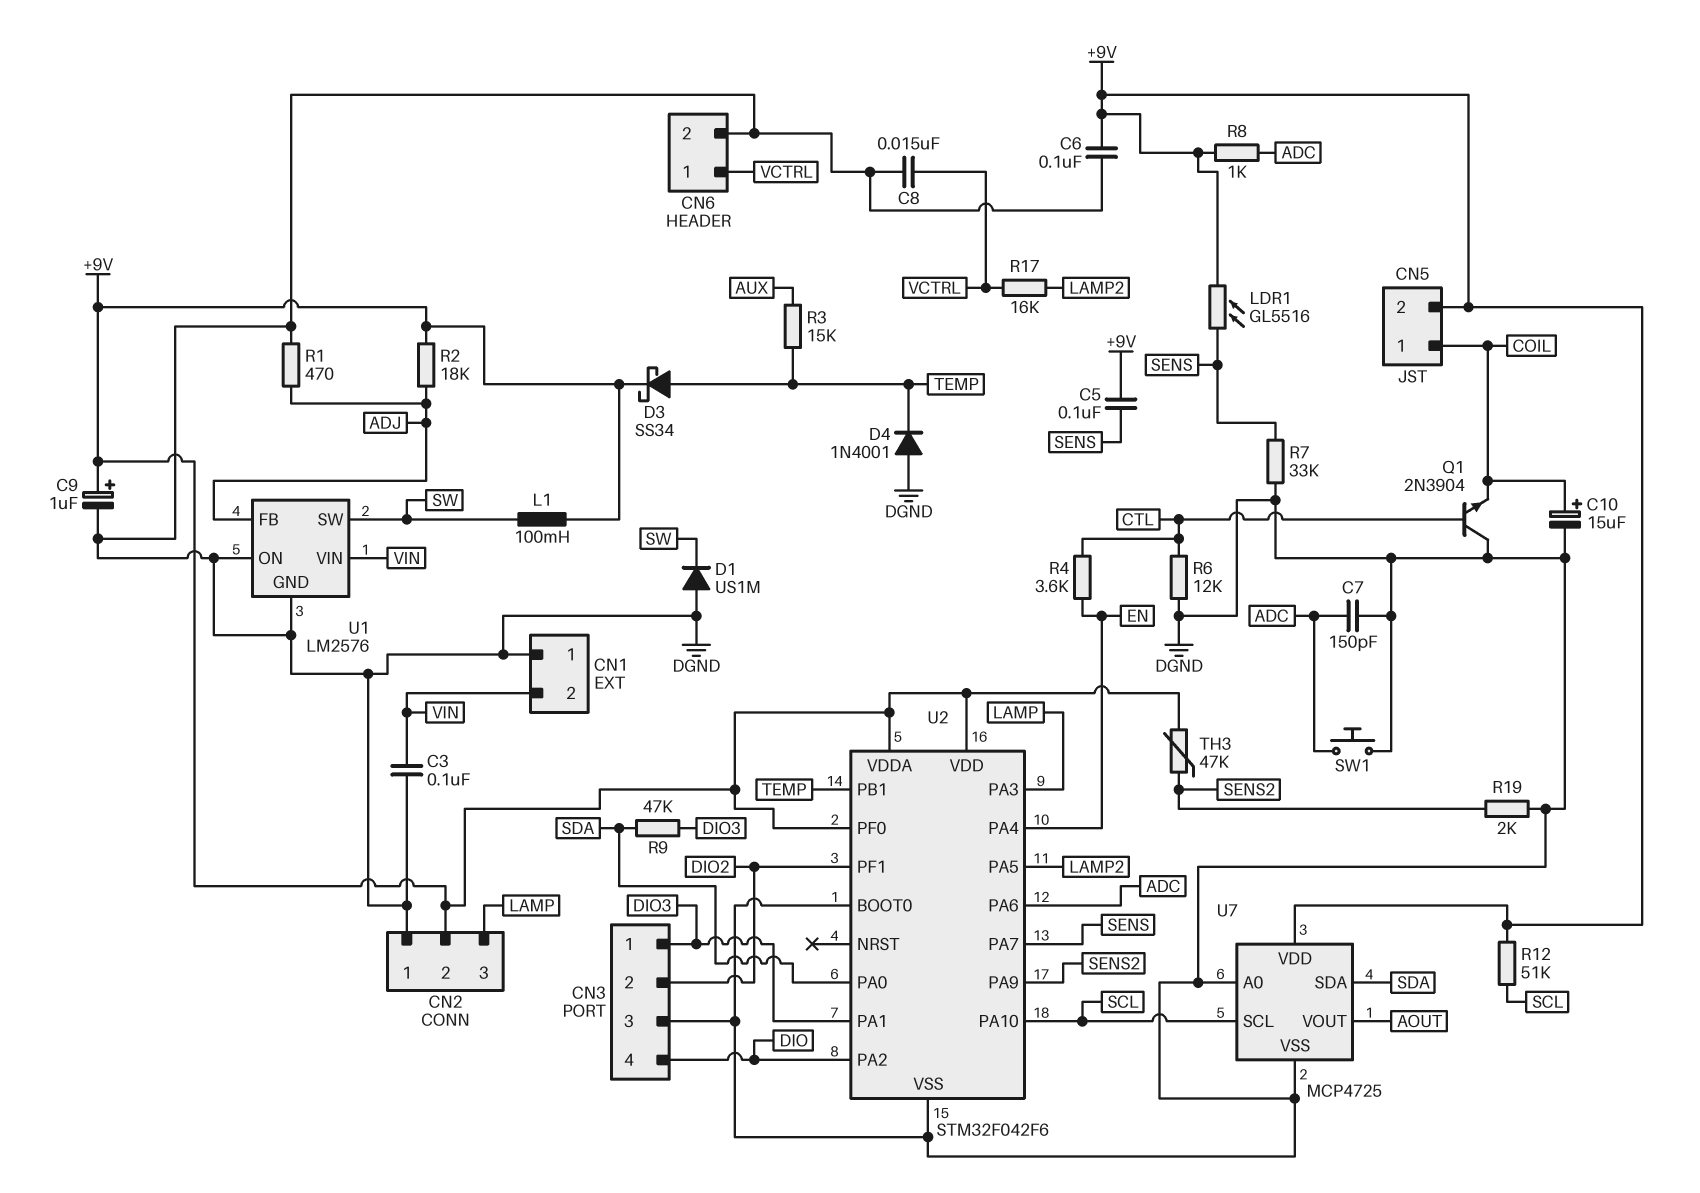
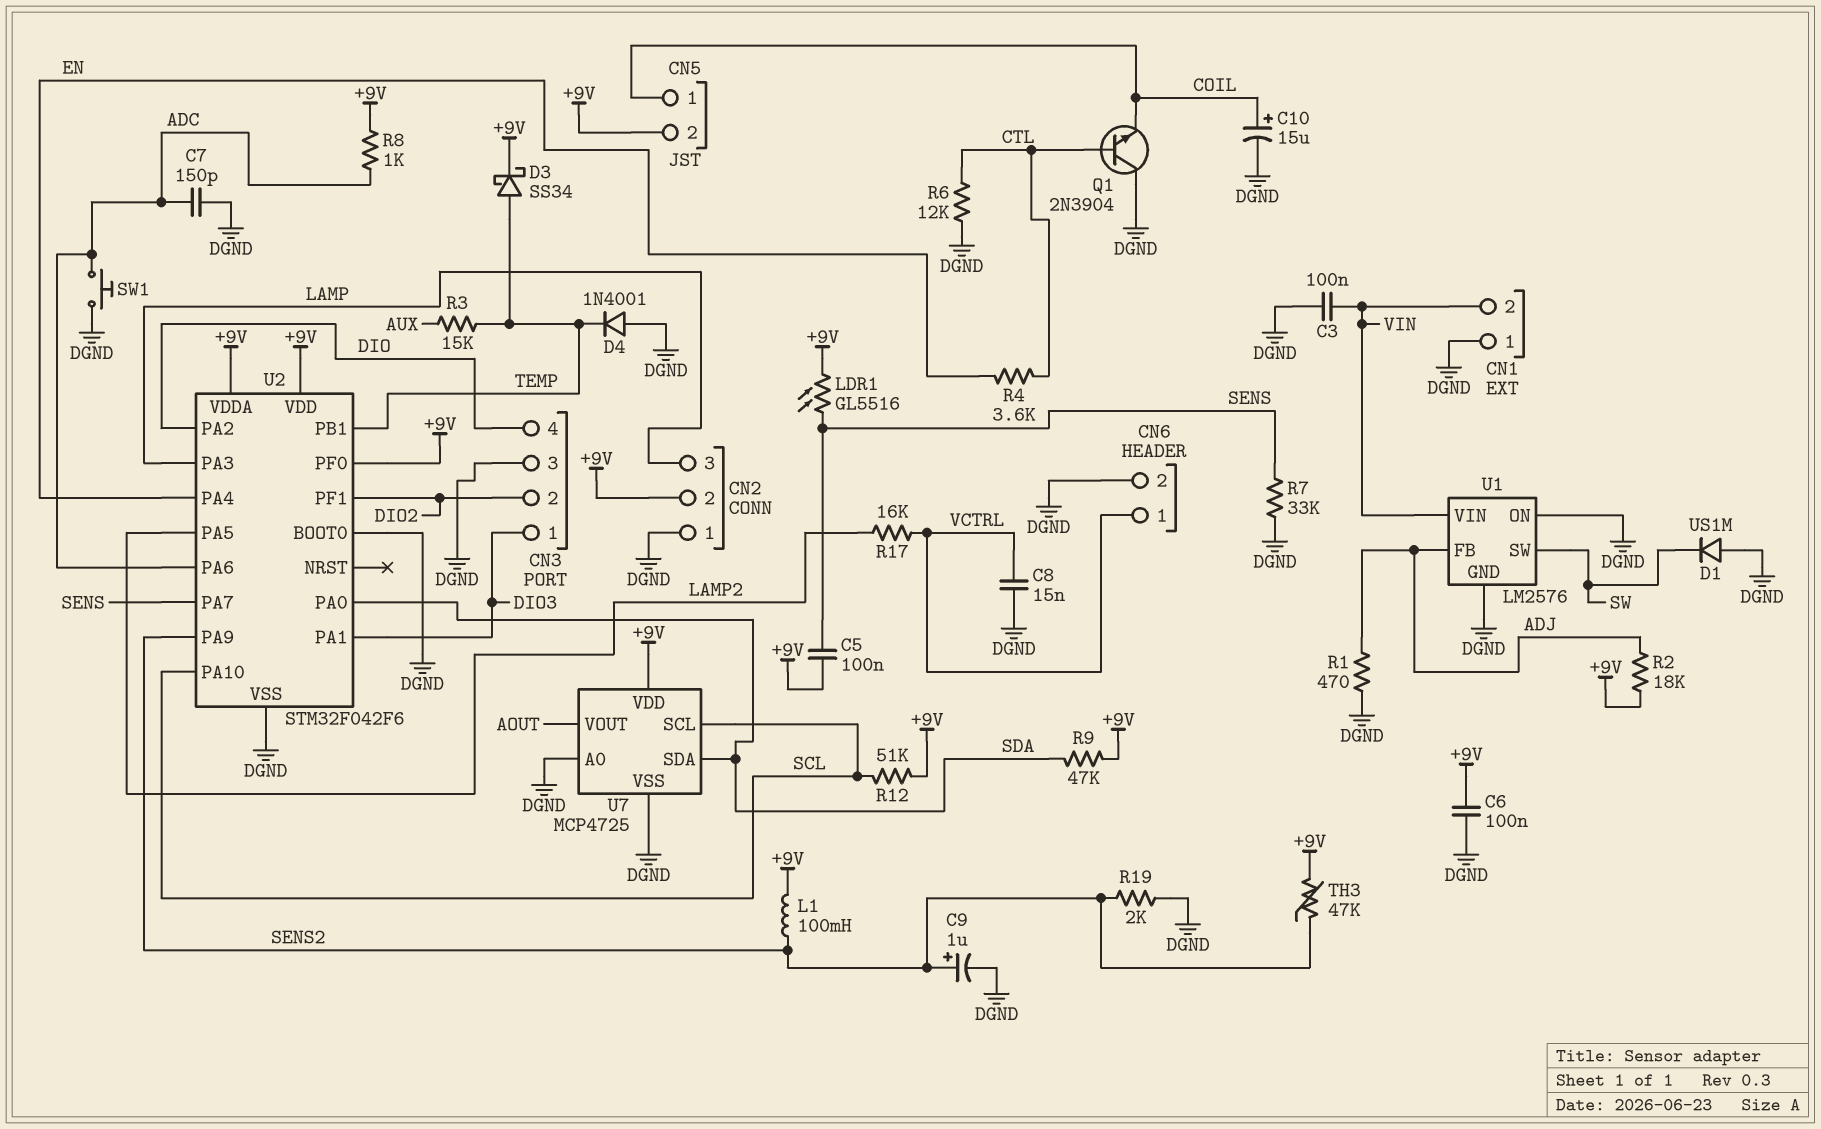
C9: 1uF (plus +9V, minus DGND) -> 1uF (plus SENS2, minus DGND)
L1: 100mH (+9V, SW) -> 100mH (+9V, SENS2)
R9: 47k (DIO3, SDA) -> 47k (+9V, SDA)

